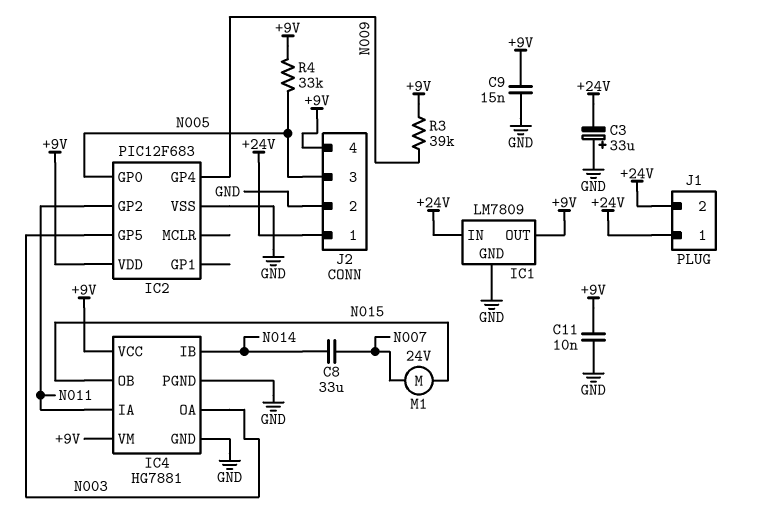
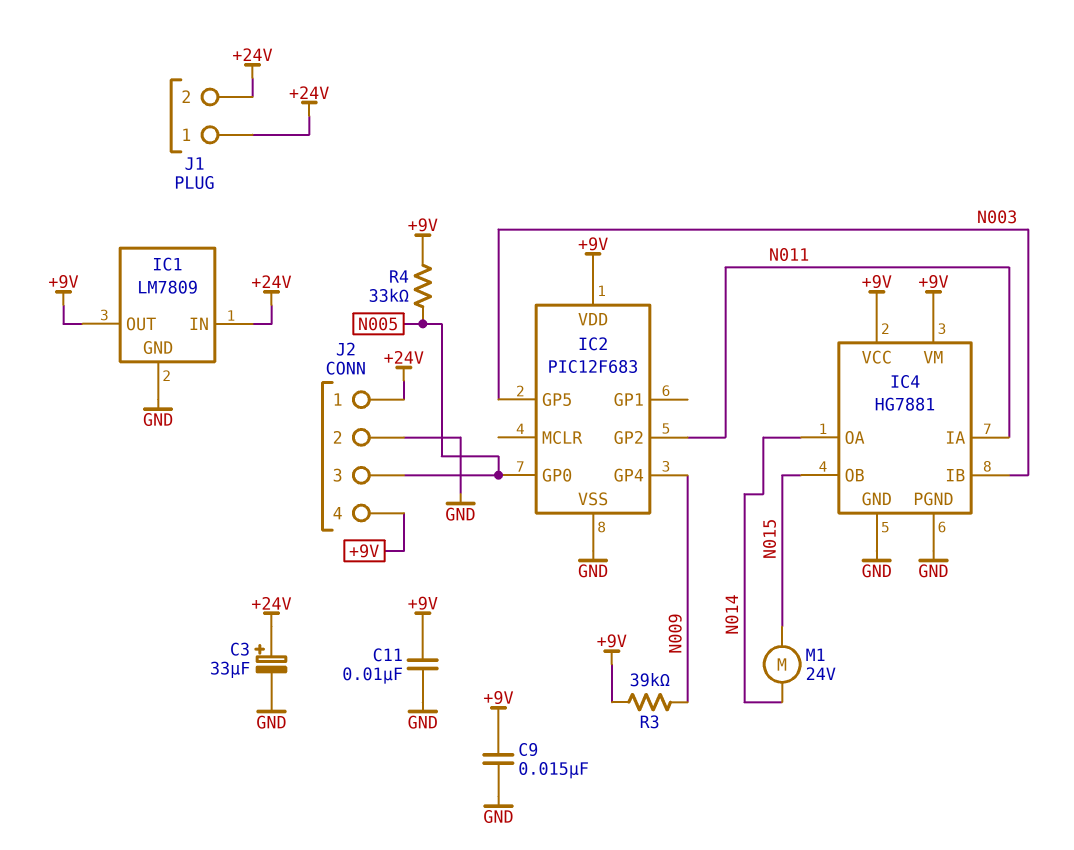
C3: 33uF (plus GND, minus +24V) -> 33uF (plus +24V, minus GND)
C8: 33uF (N007, N014) -> none
IC4 pin IB: N014 -> N003
IC4 pin OA: N003 -> N014
M1: motor 24V (N007, N015) -> motor 24V (N014, N015)

